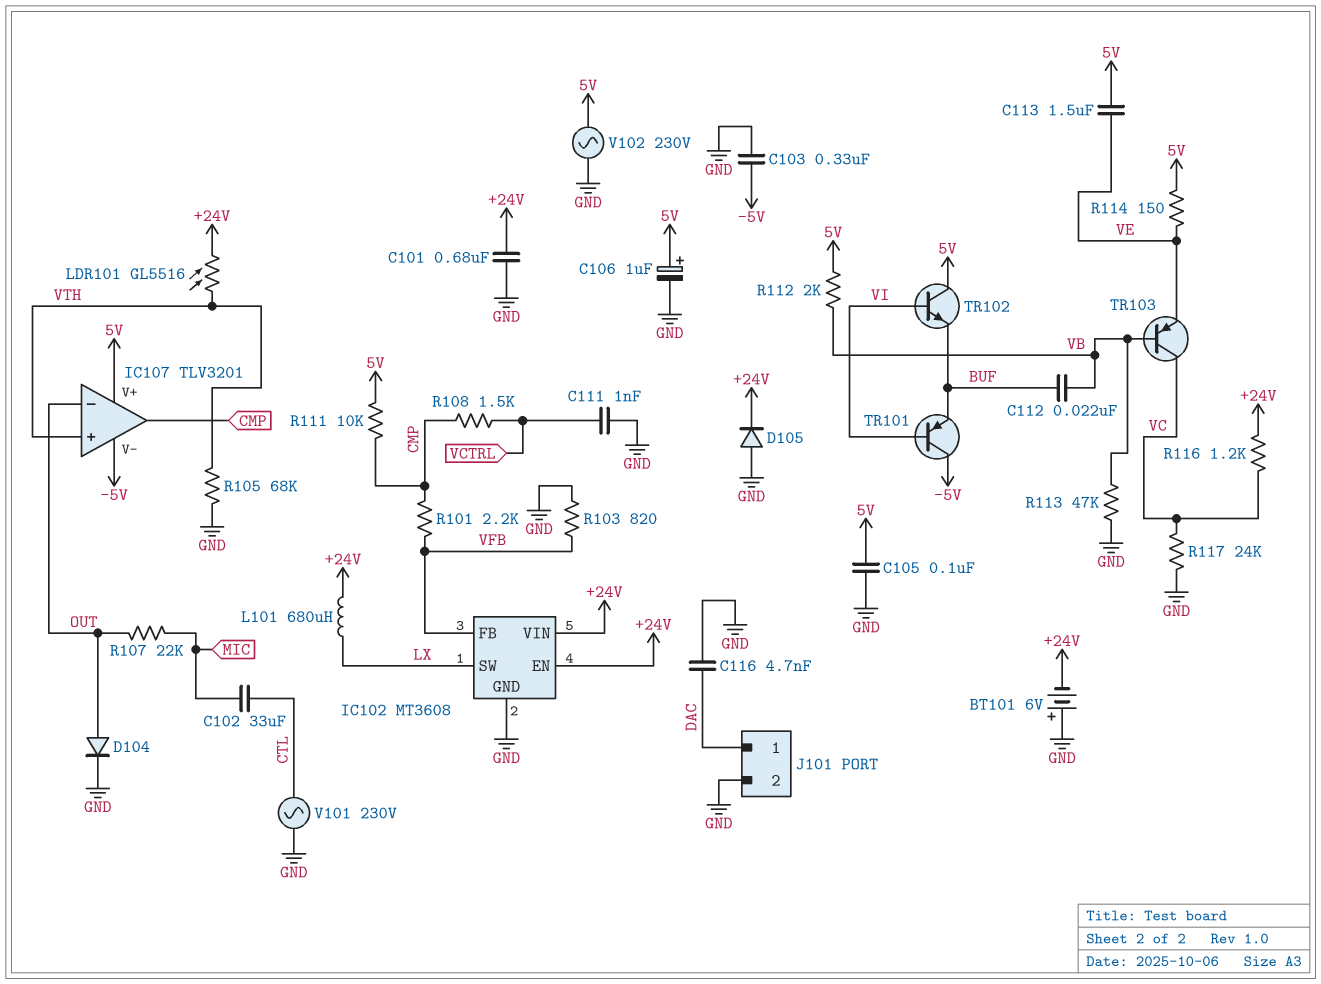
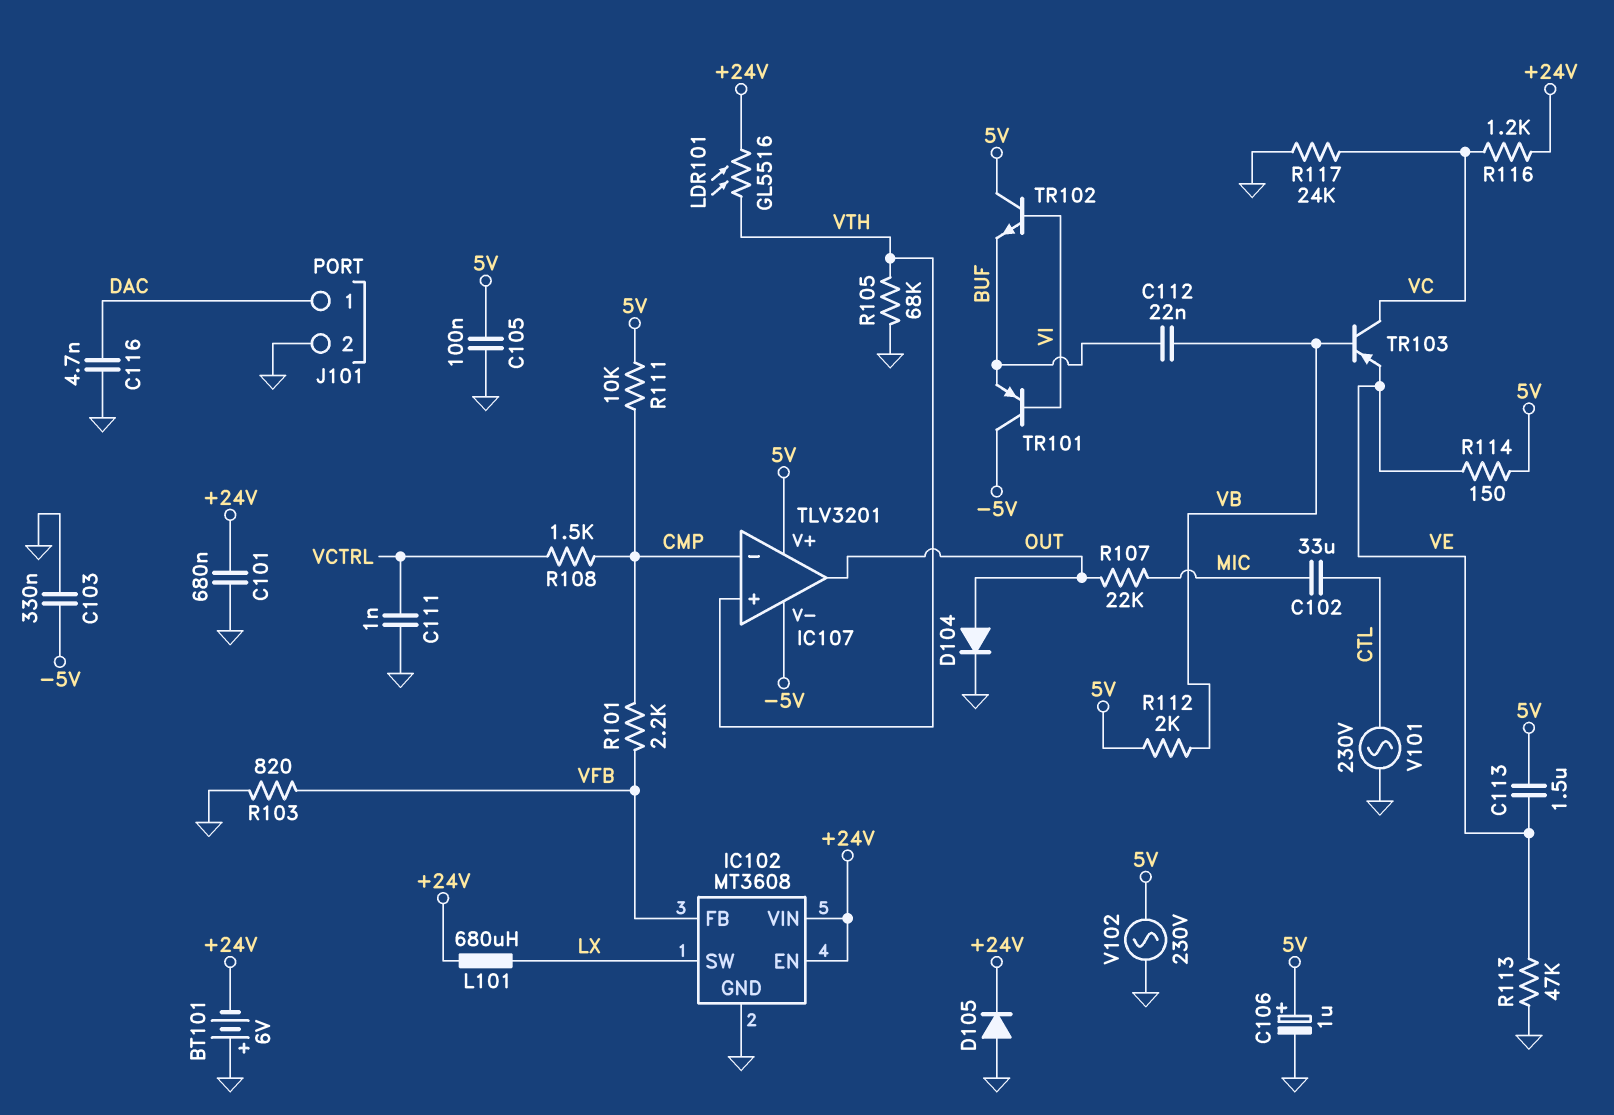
IC107 pin in-: OUT -> CMP
IC107 pin out: CMP -> OUT
R113: 47k (GND, VB) -> 47k (GND, VE)

